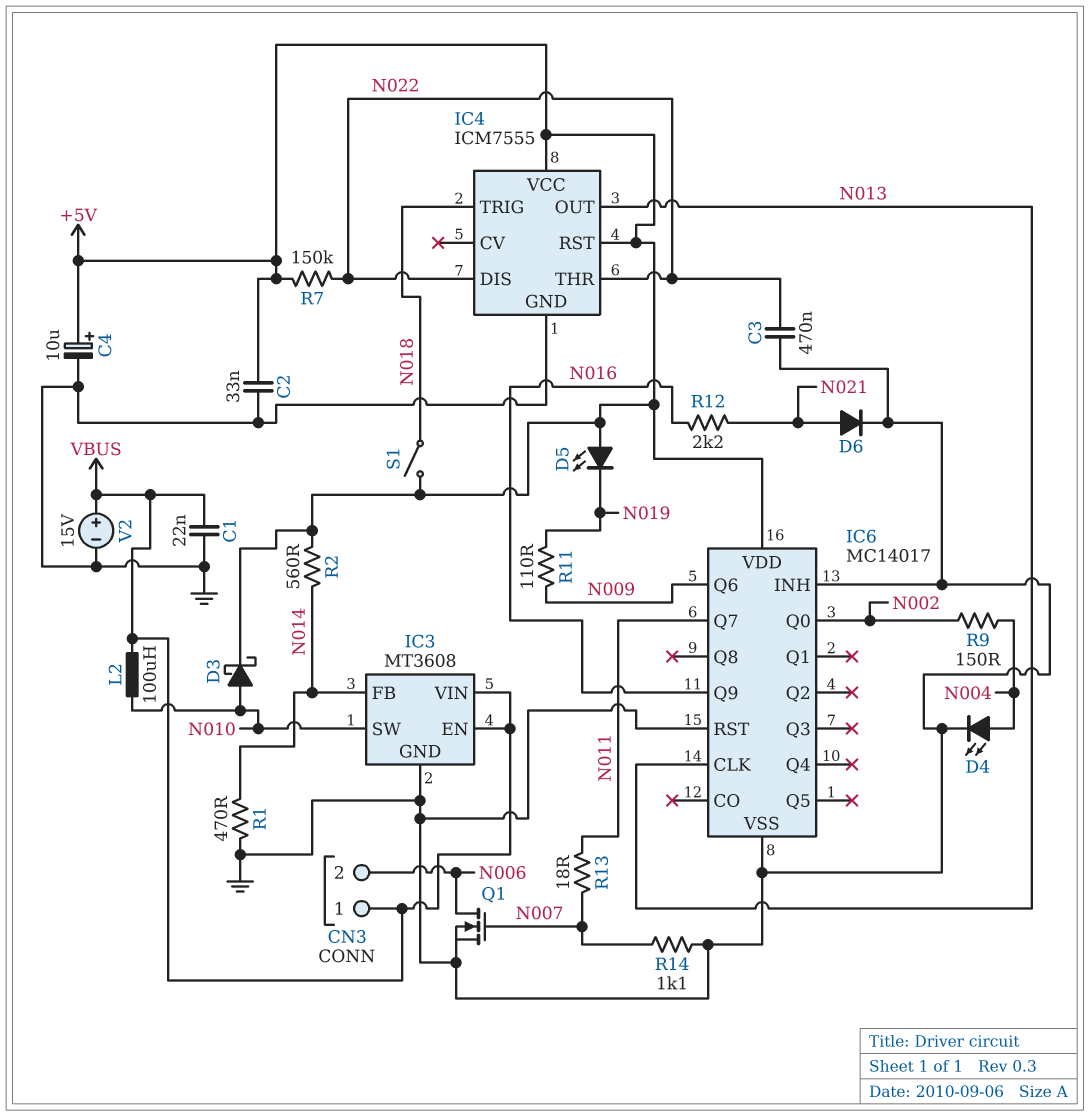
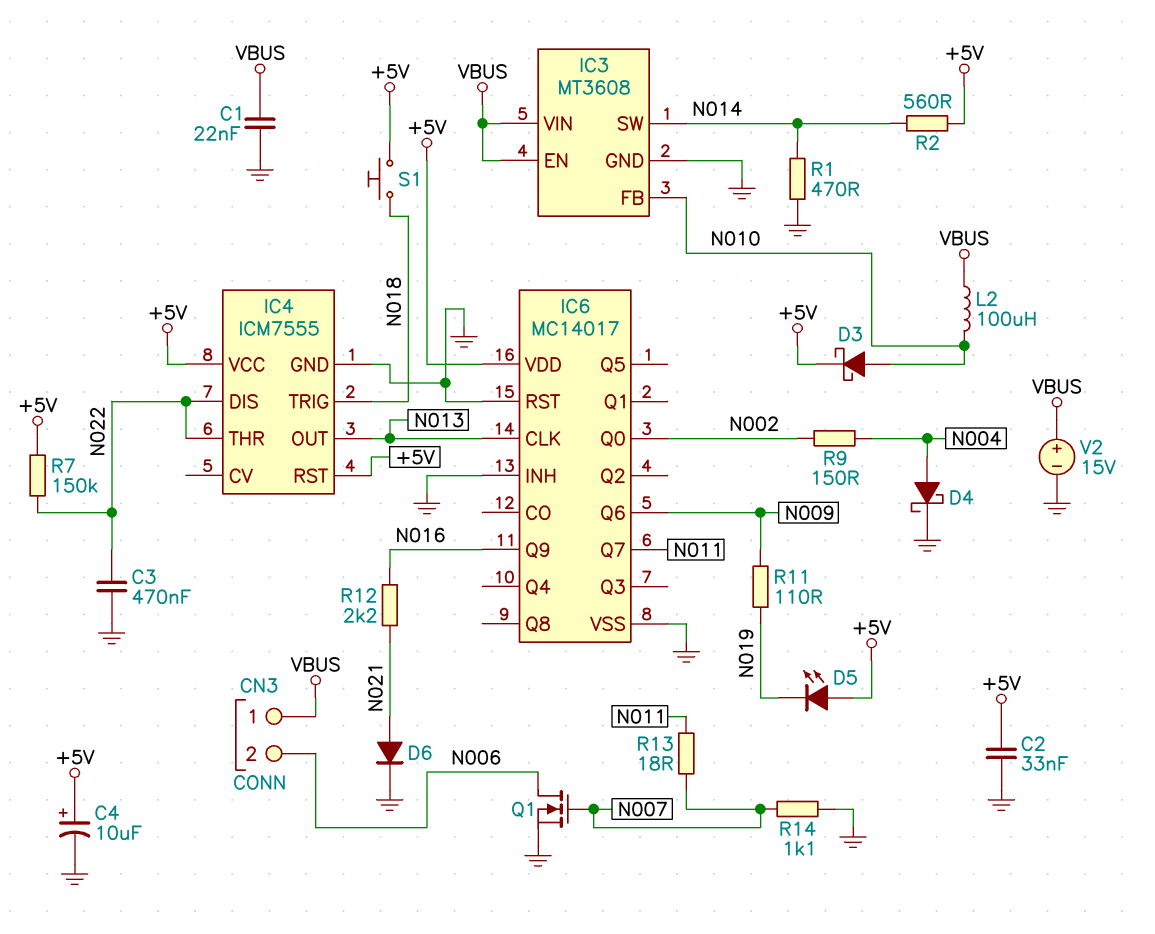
D4: LED (A N004, K GND) -> schottky (A N004, K GND)
IC3 pin FB: N014 -> N010
IC3 pin SW: N010 -> N014
S1: switch (+5V, N018) -> button (+5V, N018)

